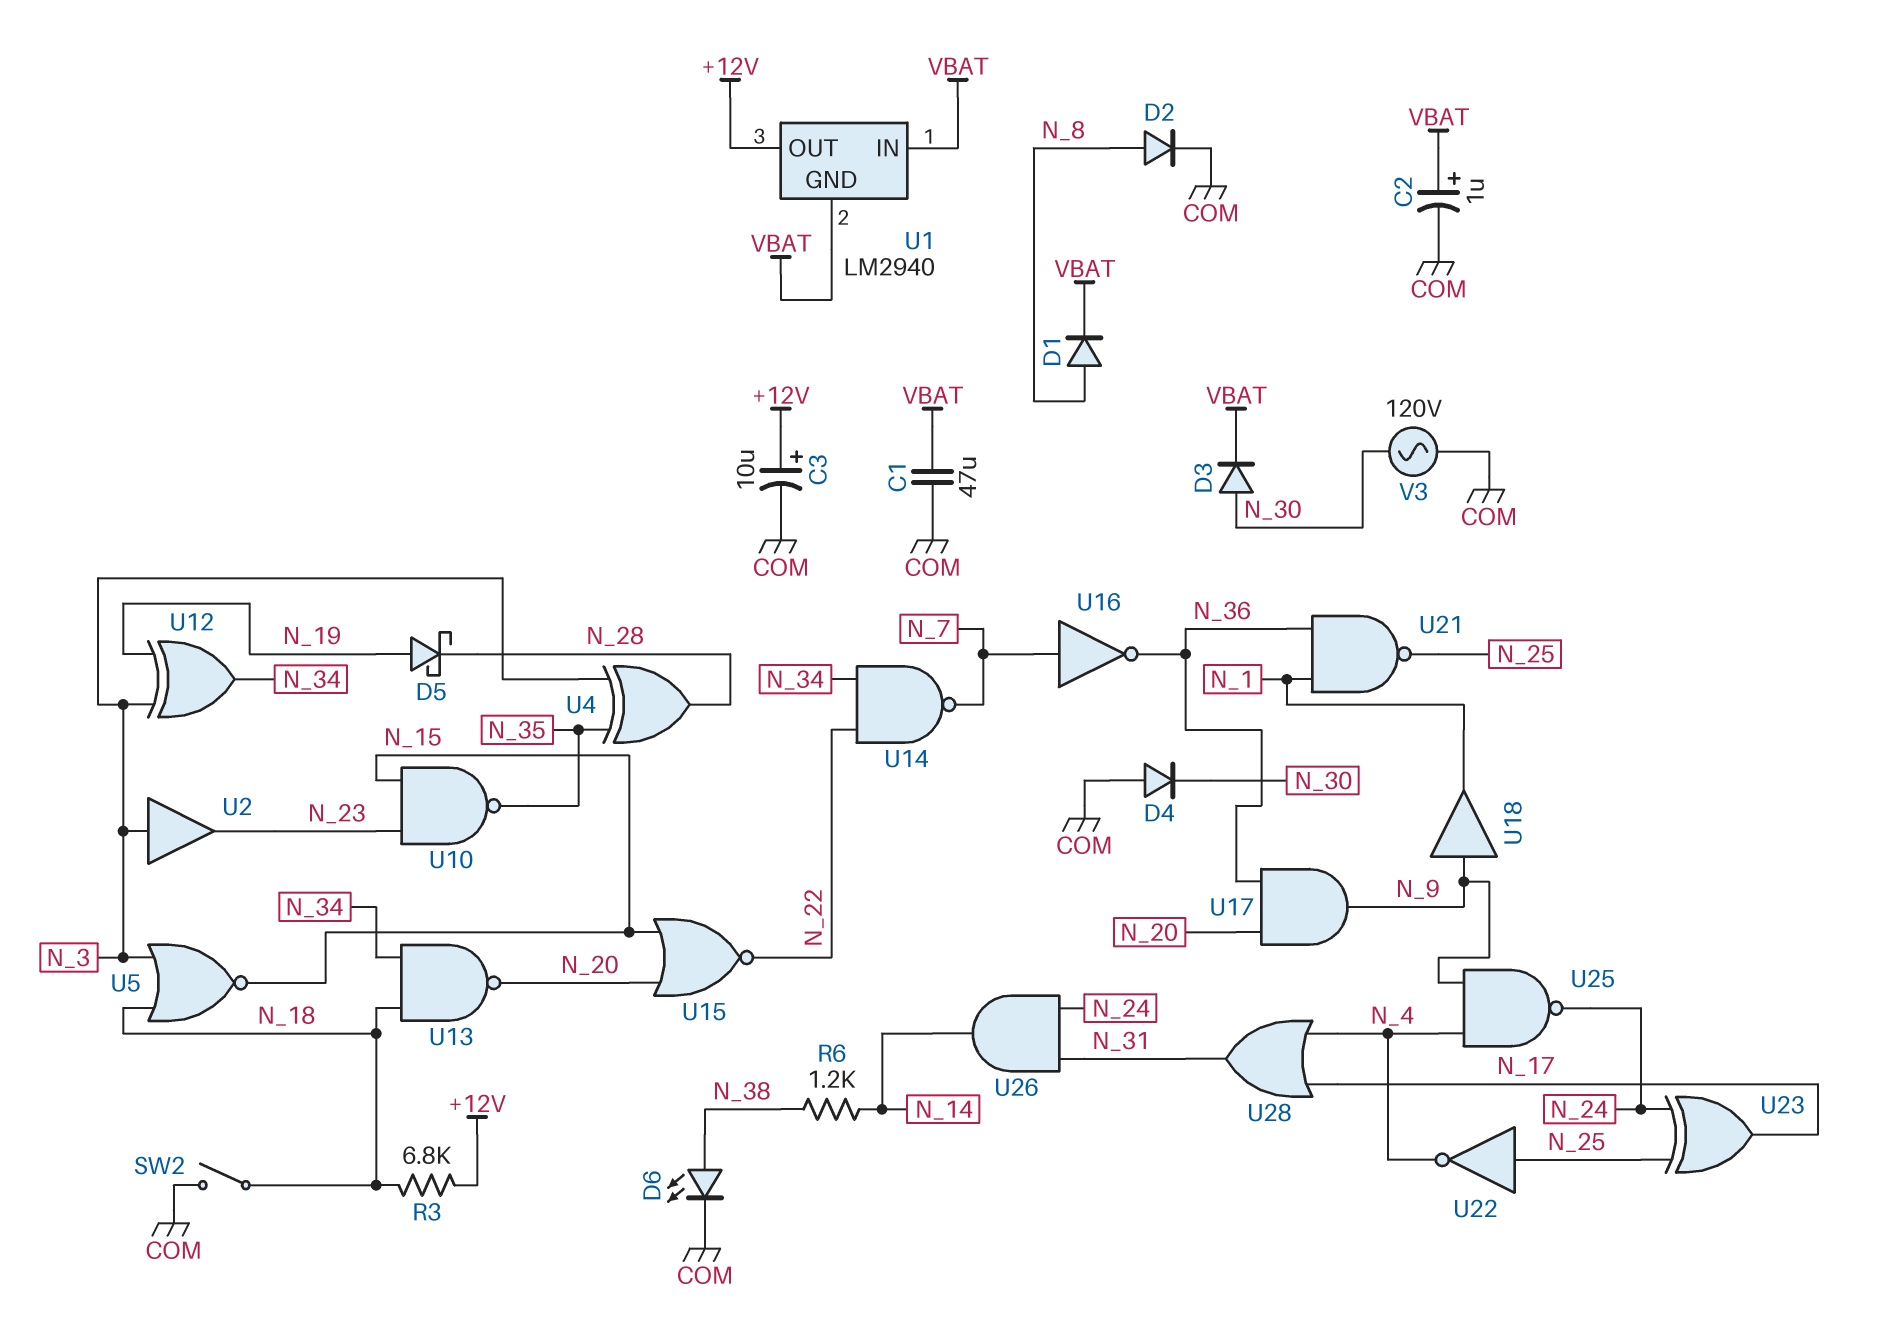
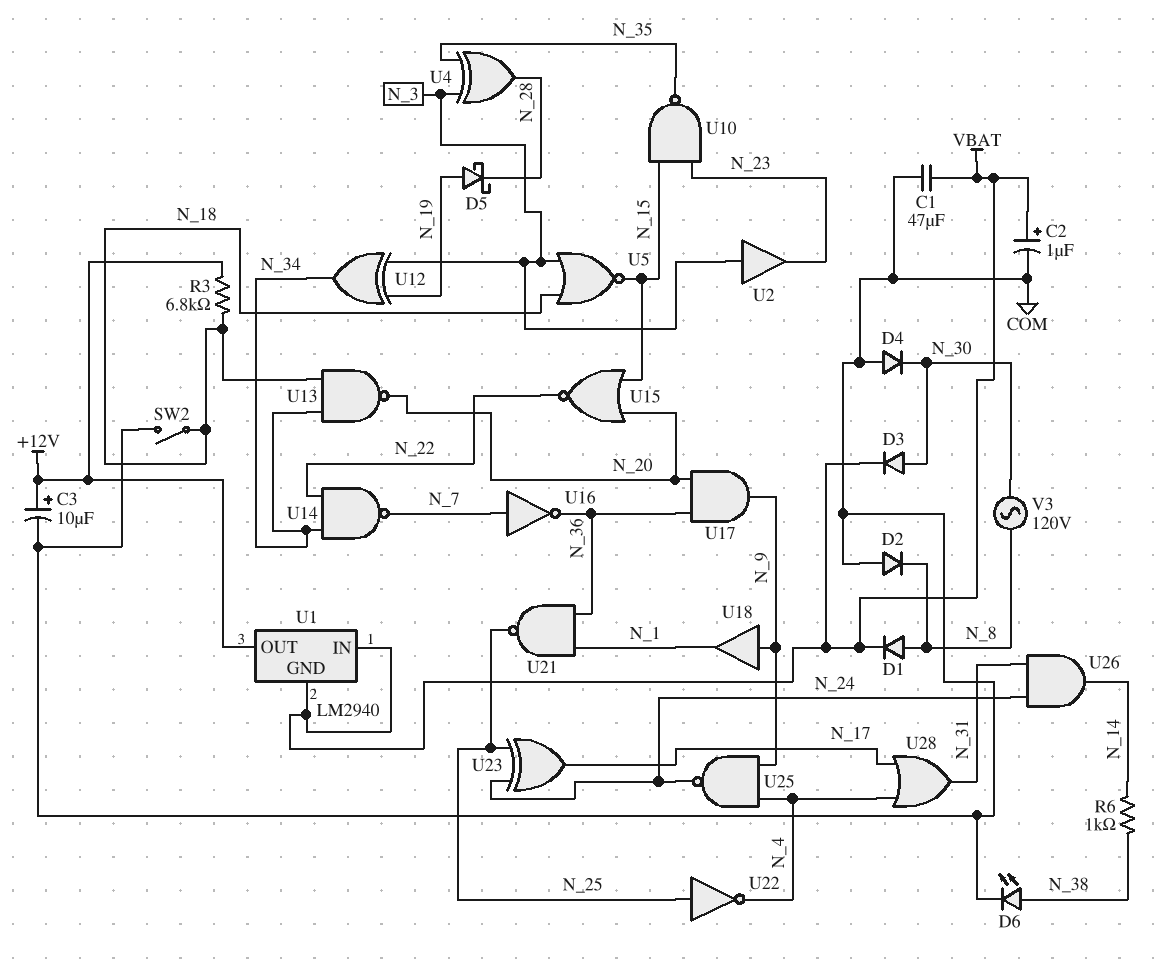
D2: diode (A N_8, K COM) -> diode (A COM, K N_8)
R6: 1.2k (N_14, N_38) -> 1k (N_14, N_38)
V3: AC 120V (COM, N_30) -> AC 120V (N_8, N_30)

